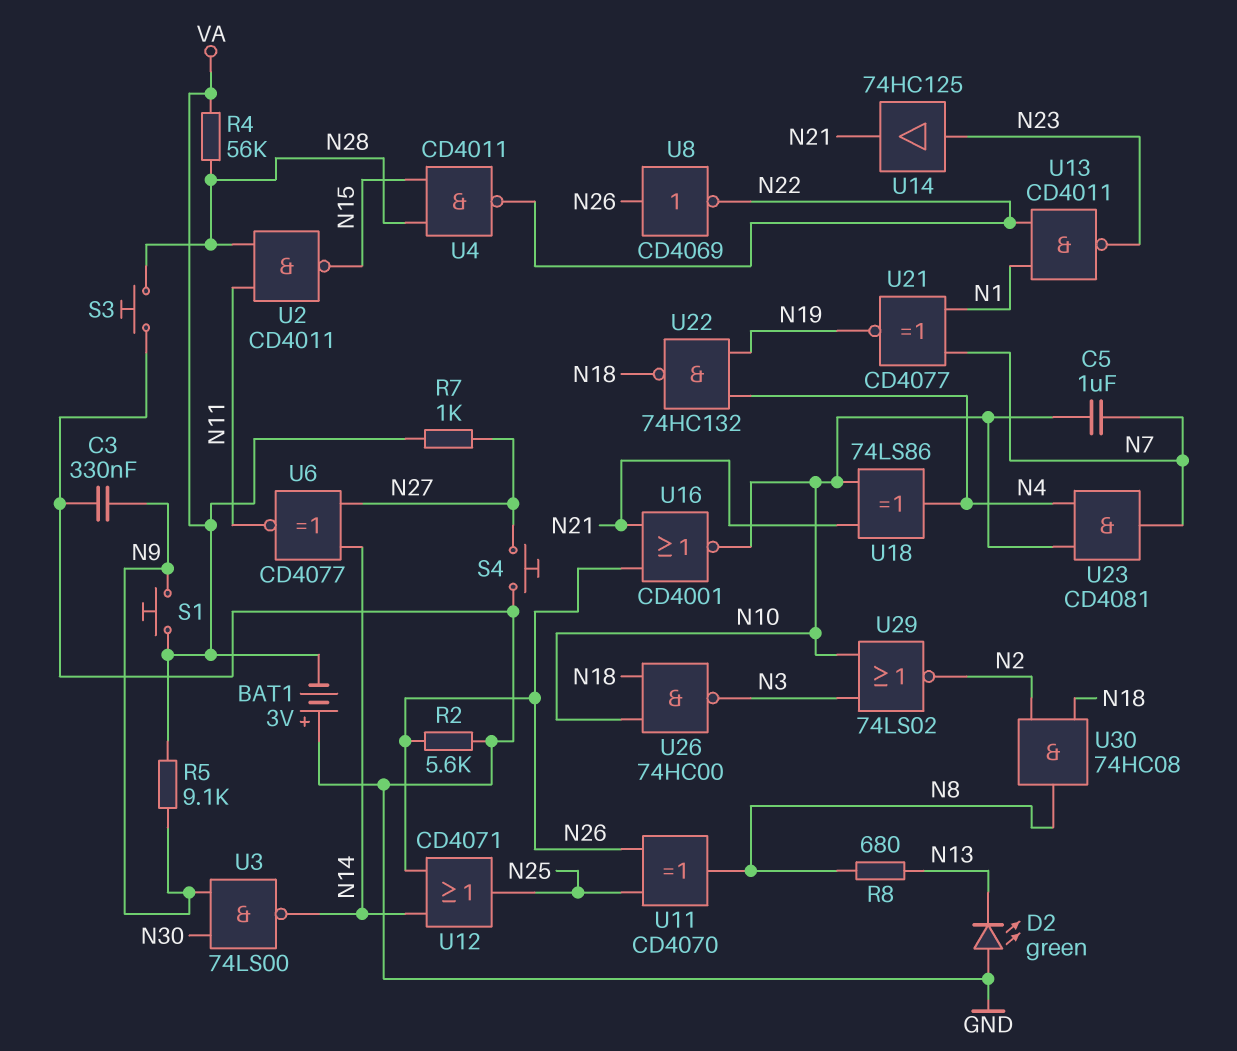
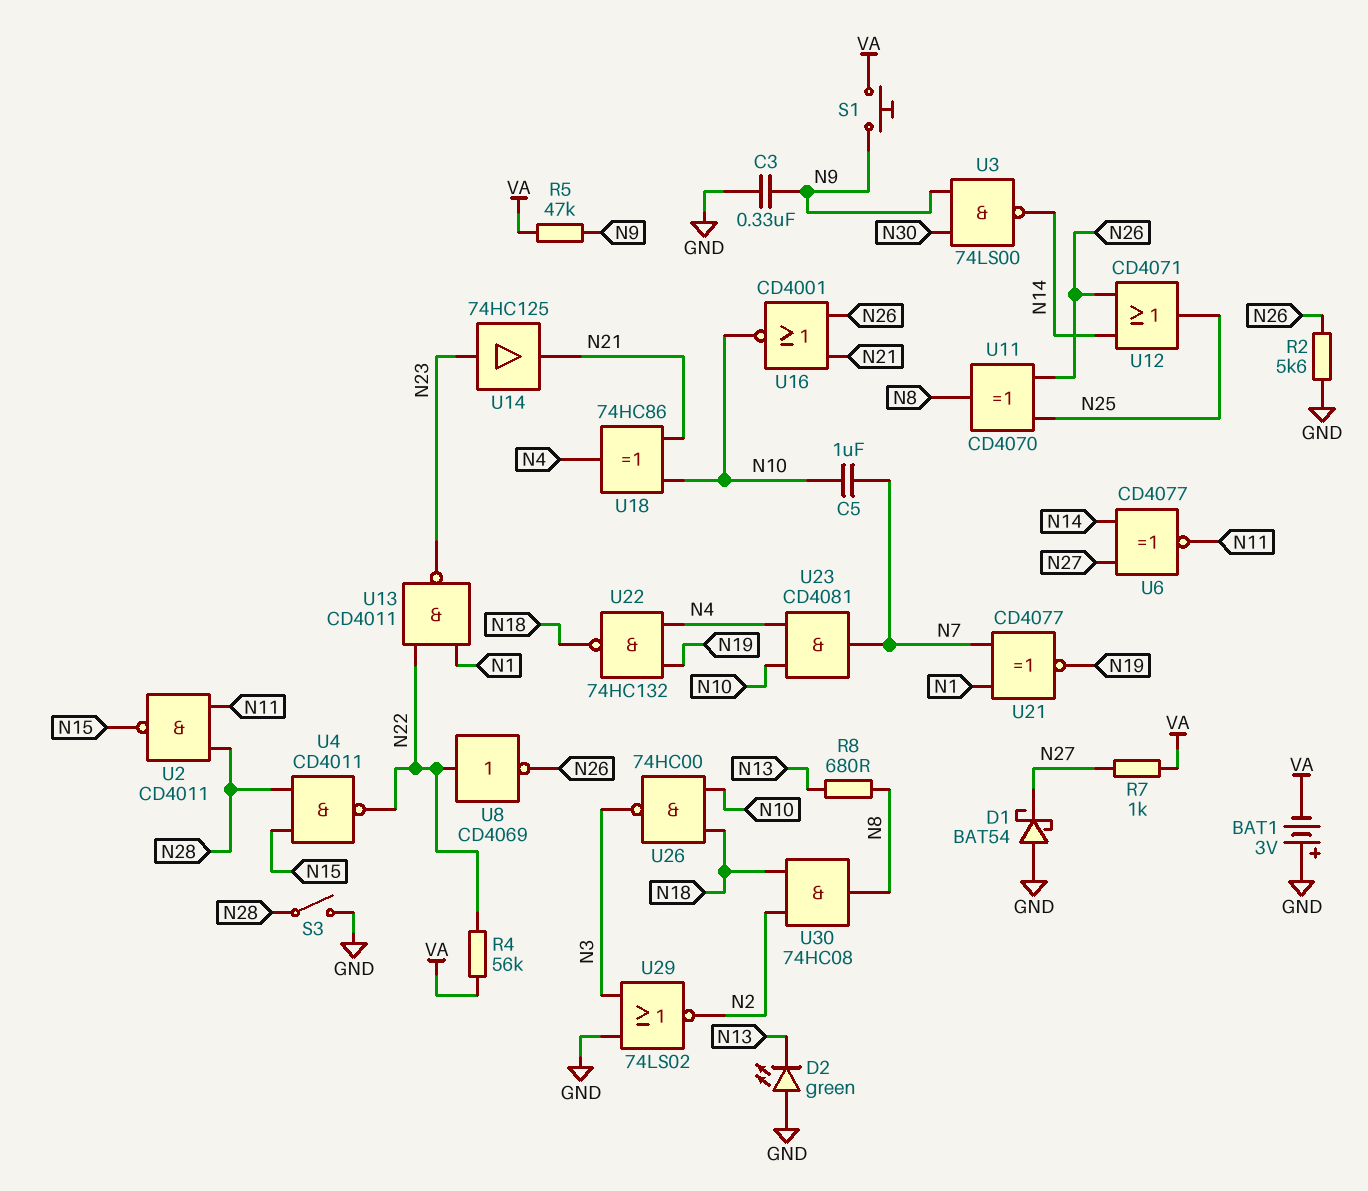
D1: none -> schottky BAT54 (A GND, K N27)
R4: 56k (N28, VA) -> 56k (N22, VA)
R5: 9.1k (N9, VA) -> 47k (N9, VA)
S3: button (GND, N28) -> switch (GND, N28)
S4: button (GND, N27) -> none
U8: NOT CD4069 (in N26, out N22) -> NOT CD4069 (in N22, out N26)
U18: XOR 74LS86 (in N10, in N21, out N4) -> XOR 74HC86 (in N10, in N21, out N4)
U29: NOR 74LS02 (in N3, in N10, out N2) -> NOR 74LS02 (in GND, in N3, out N2)

